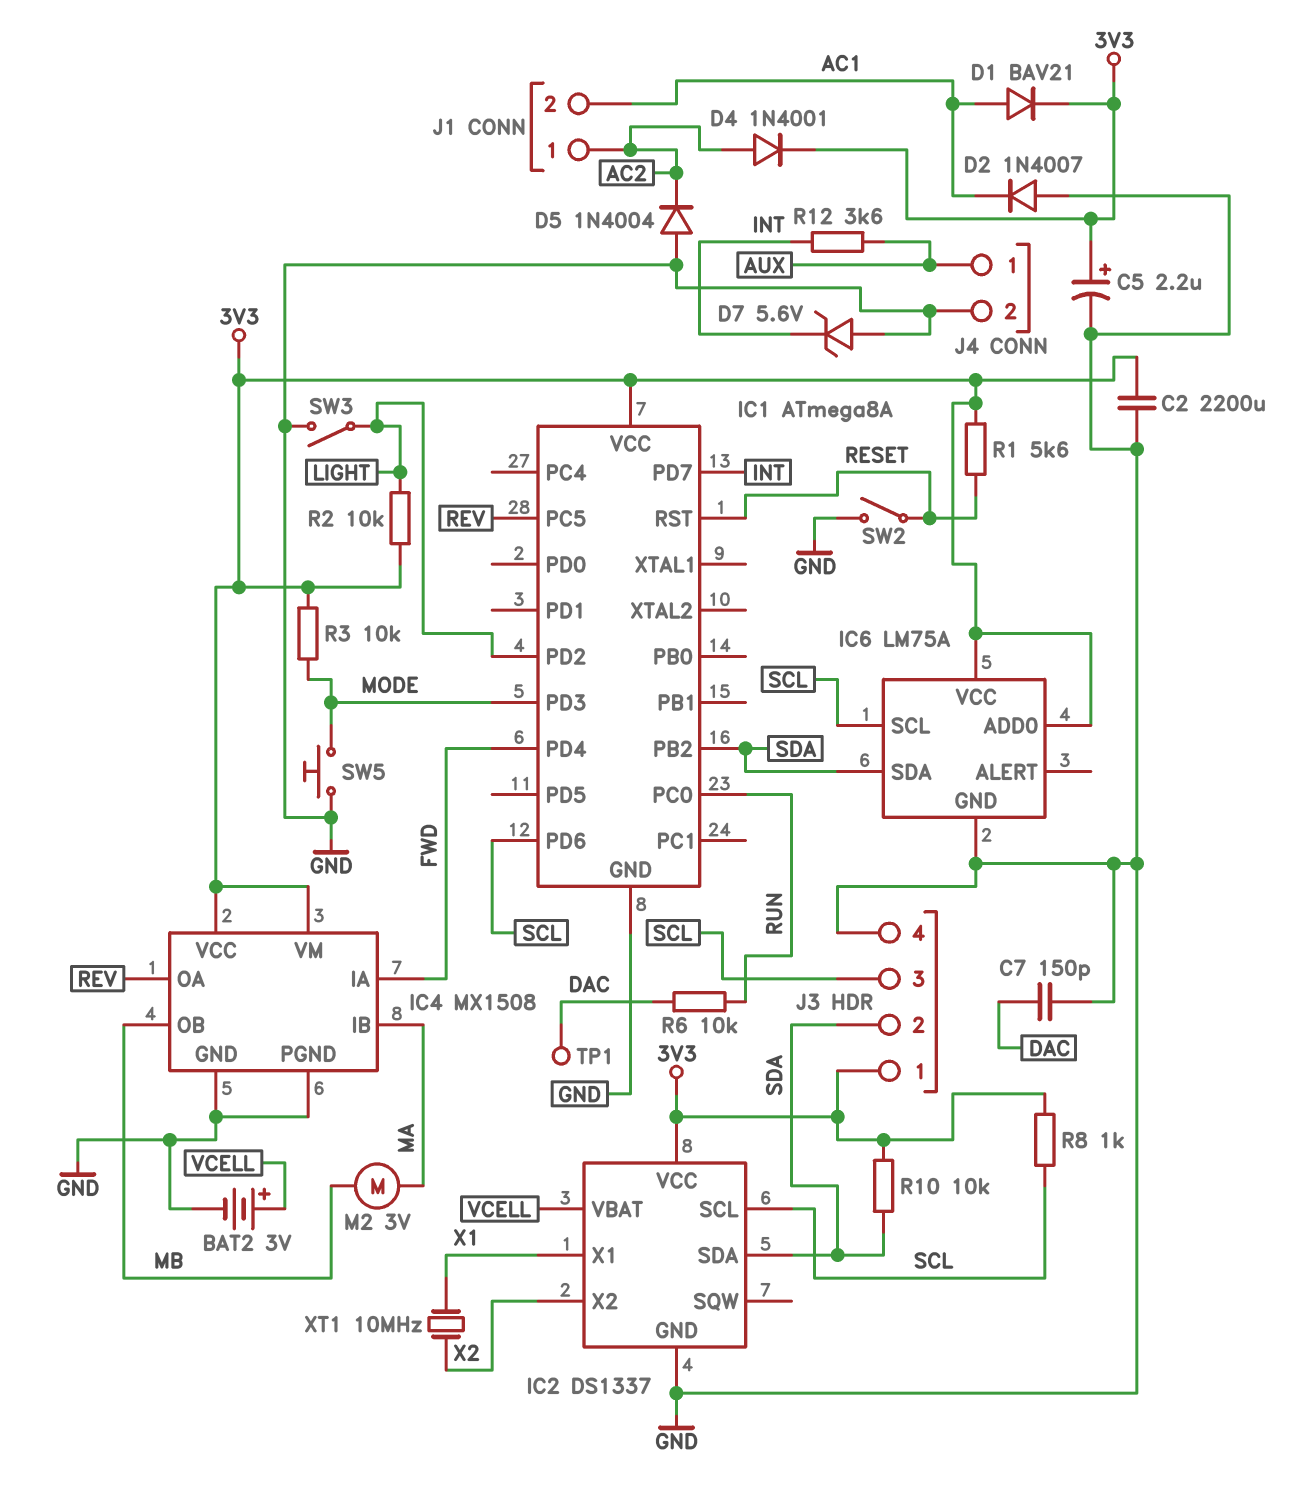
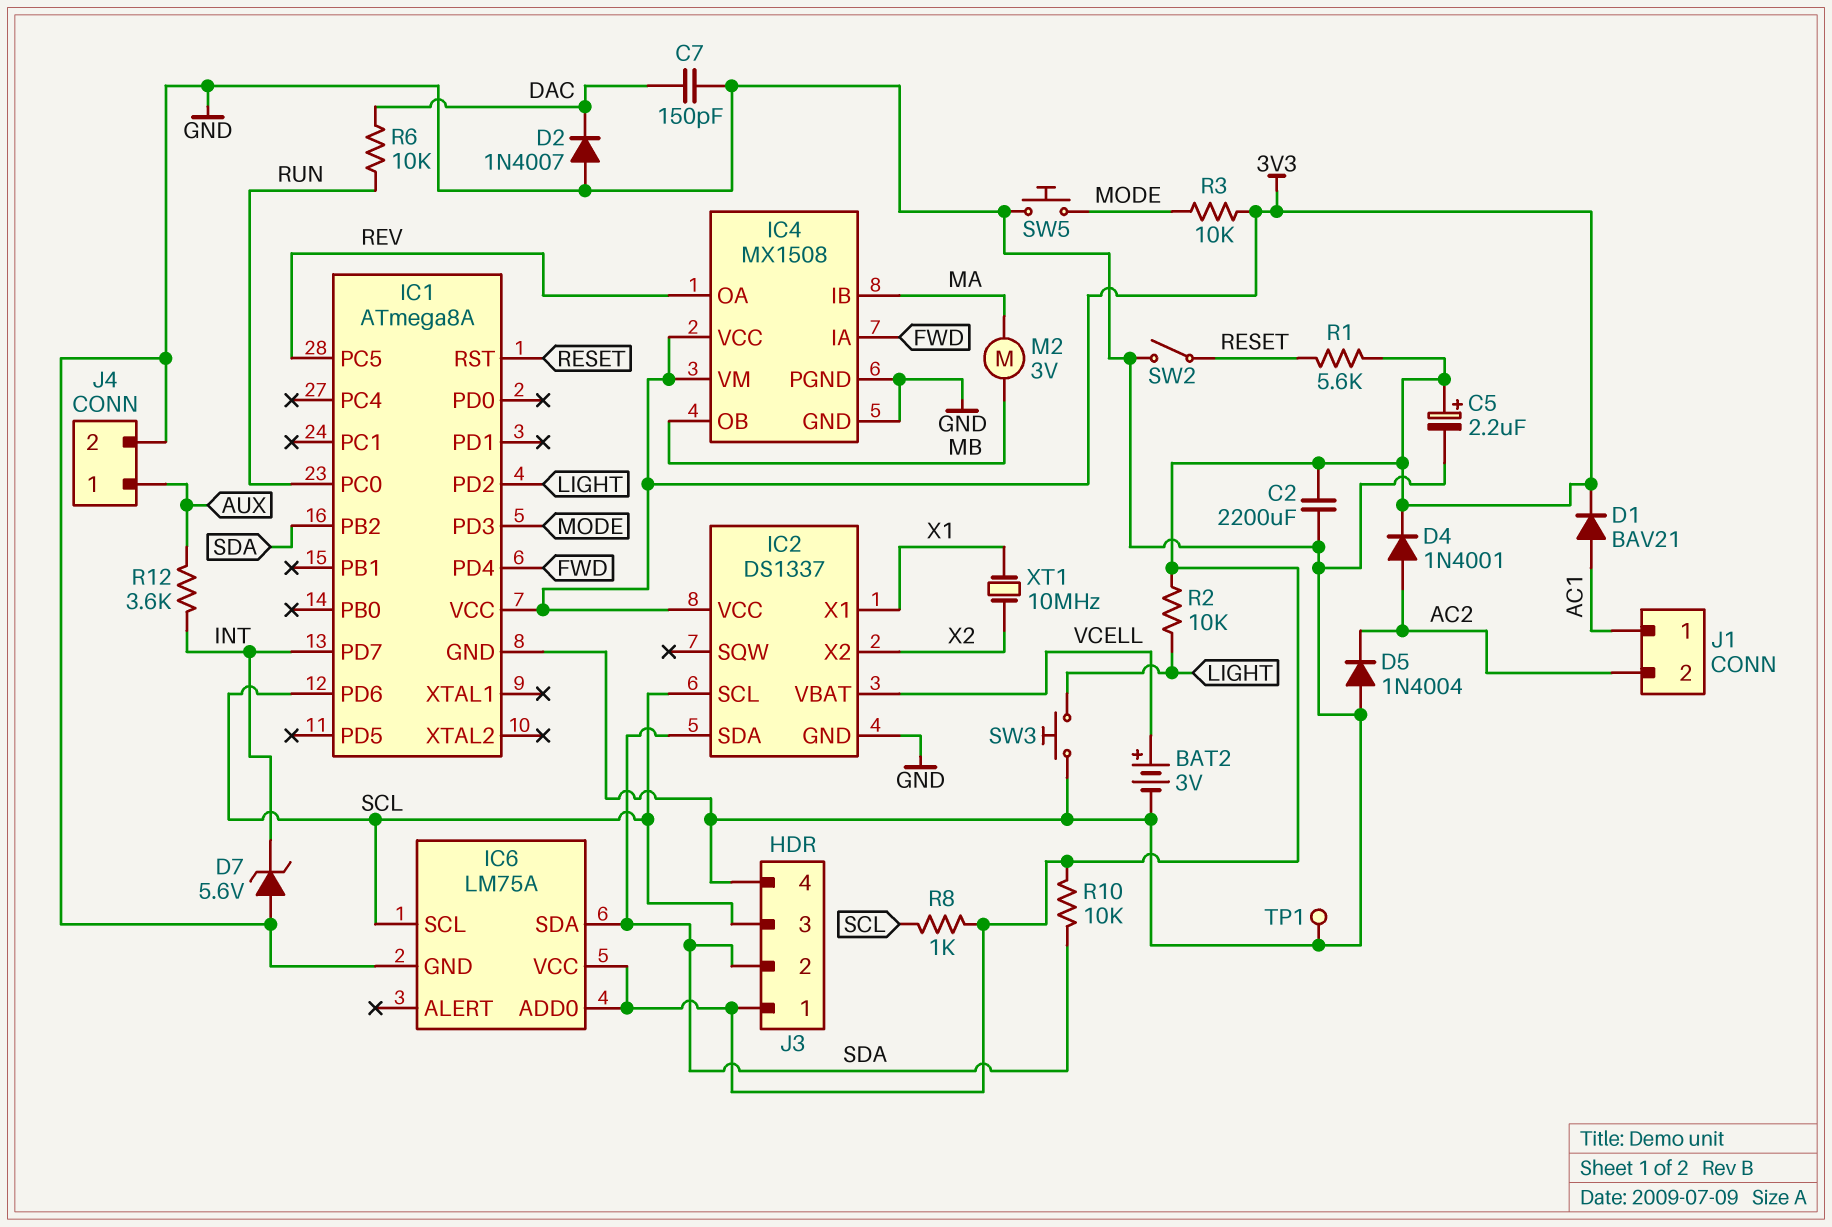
D2: diode 1N4007 (A GND, K AC1) -> diode 1N4007 (A GND, K DAC)
J1 pin 1: AC2 -> AC1
J1 pin 2: AC1 -> AC2
SW3: switch (GND, LIGHT) -> button (GND, LIGHT)
TP1: test point (DAC) -> test point (GND)

